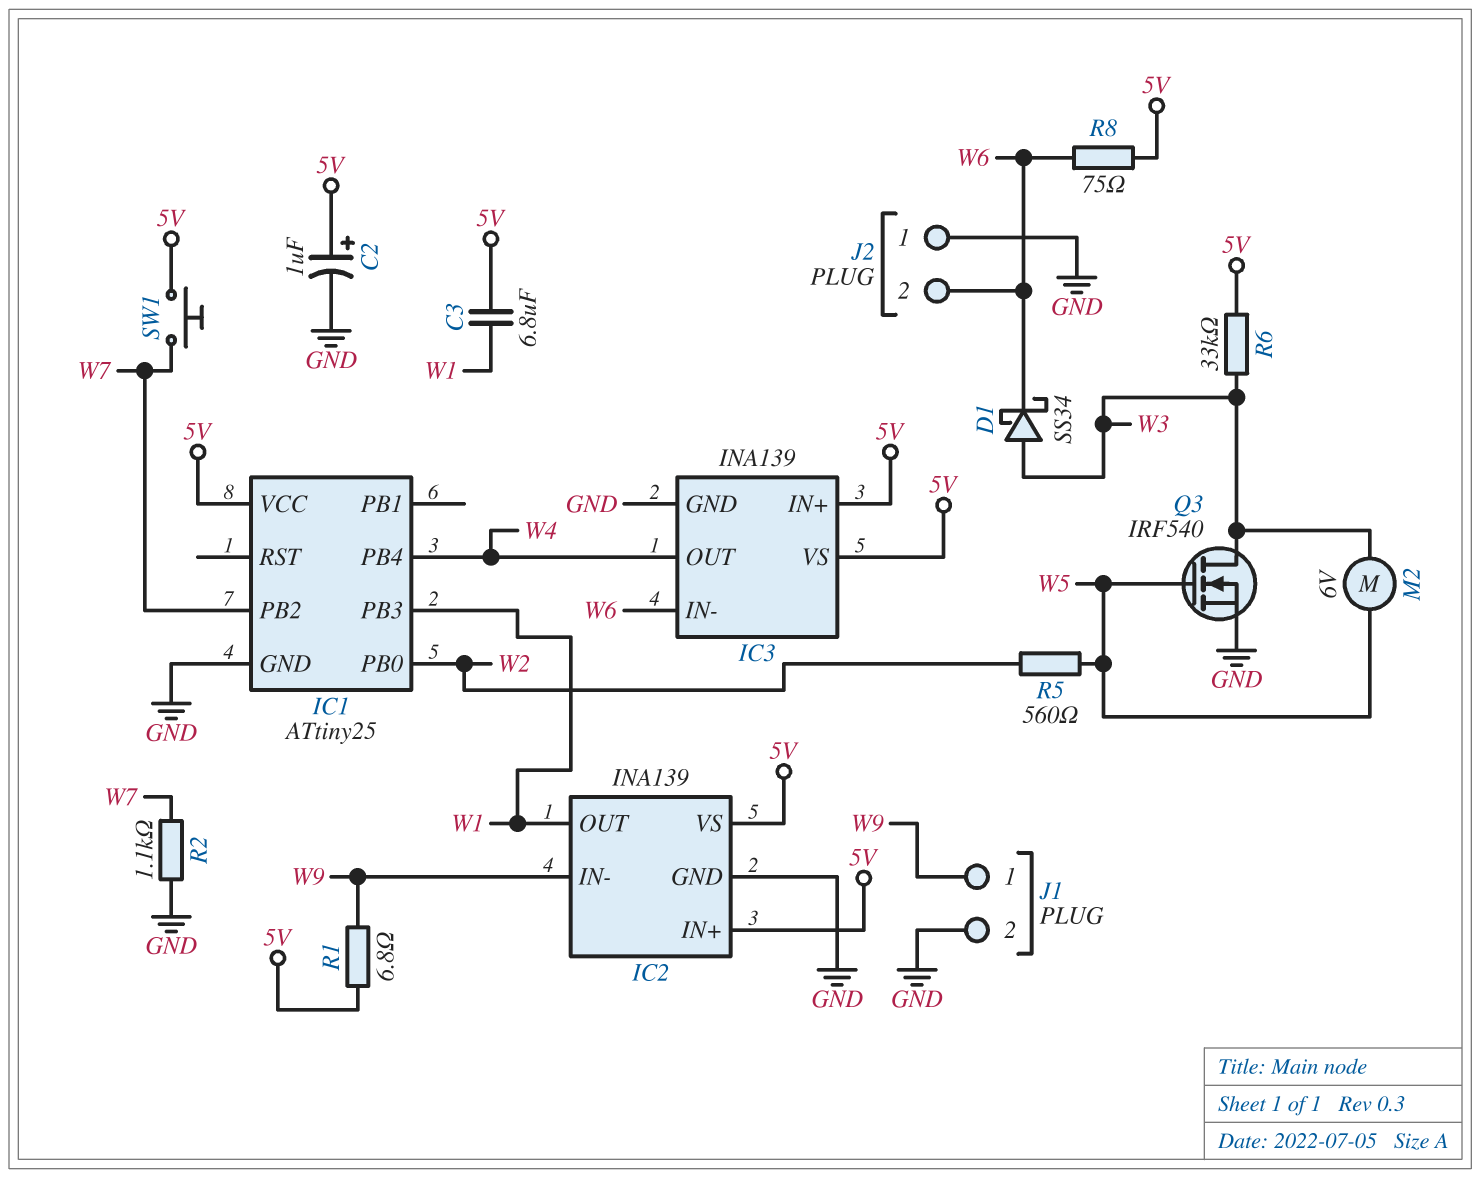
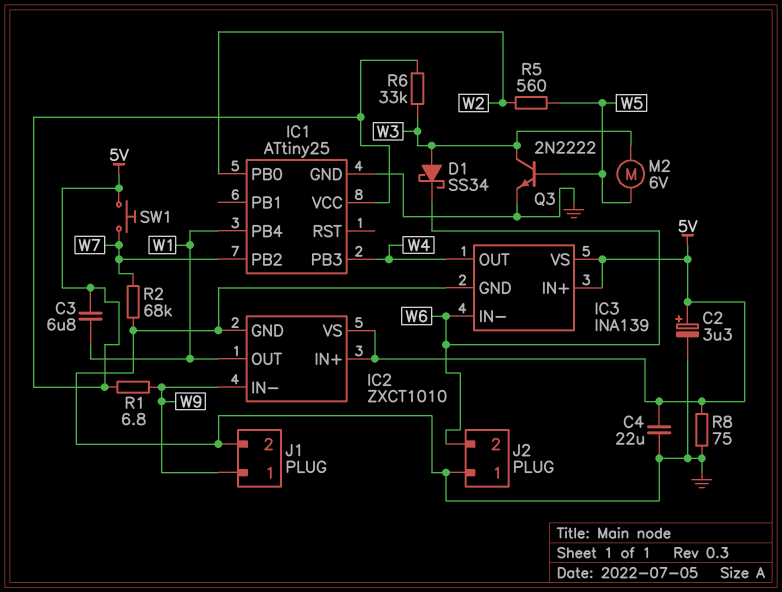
C2: 1uF (plus 5V, minus GND) -> 3.3uF (plus 5V, minus GND)
C4: none -> 22uF (5V, GND)
IC1 pin PB3: W1 -> W4
IC1 pin PB4: W4 -> W1
IC2: INA139 -> ZXCT1010
Q3: NMOS IRF540 (G W5, D W3, S GND) -> NPN 2N2222 (B W5, C W3, E GND)
R2: 1.1k (GND, W7) -> 68k (GND, W7)
R8: 75 (5V, W6) -> 75 (5V, GND)

